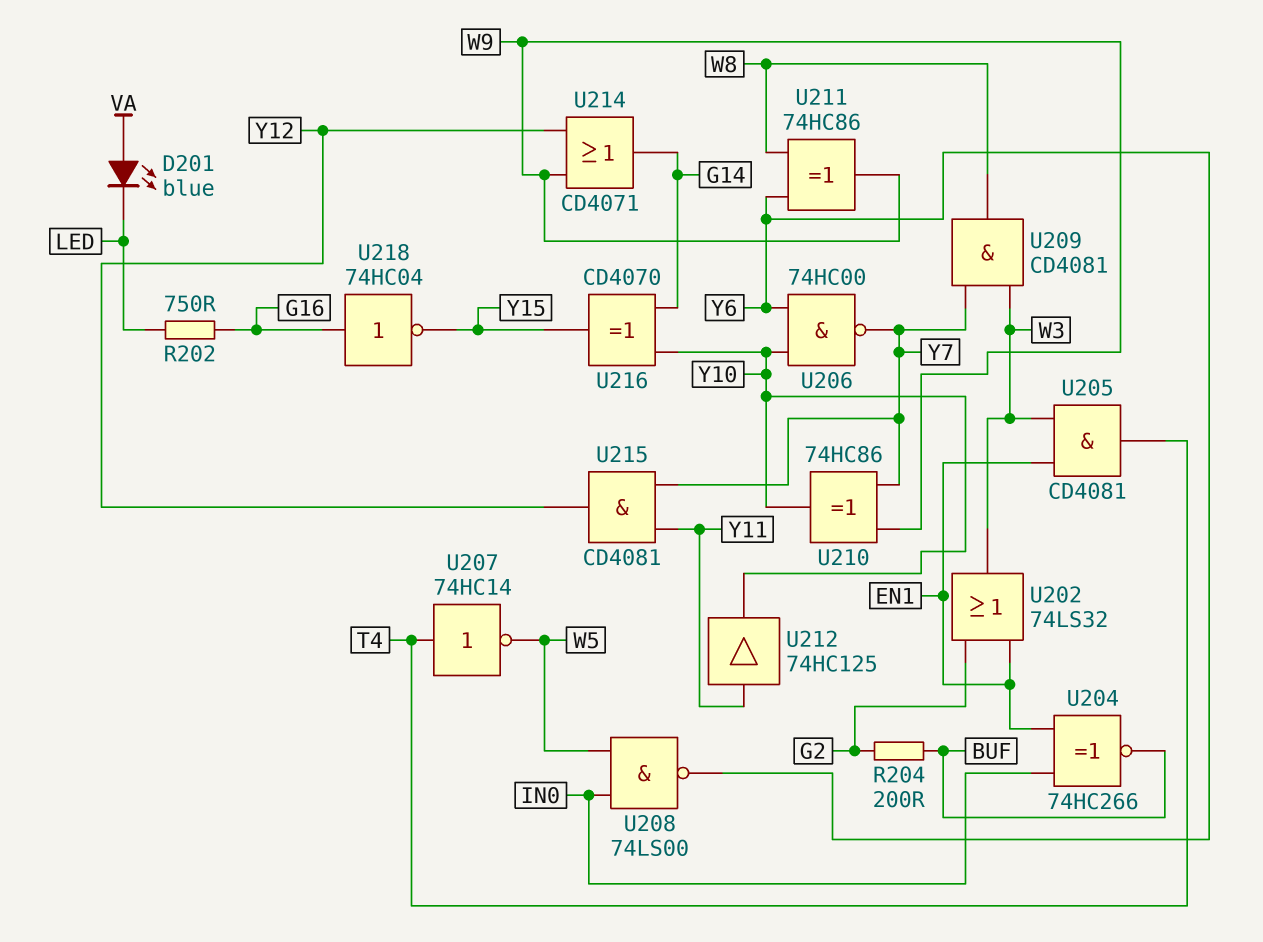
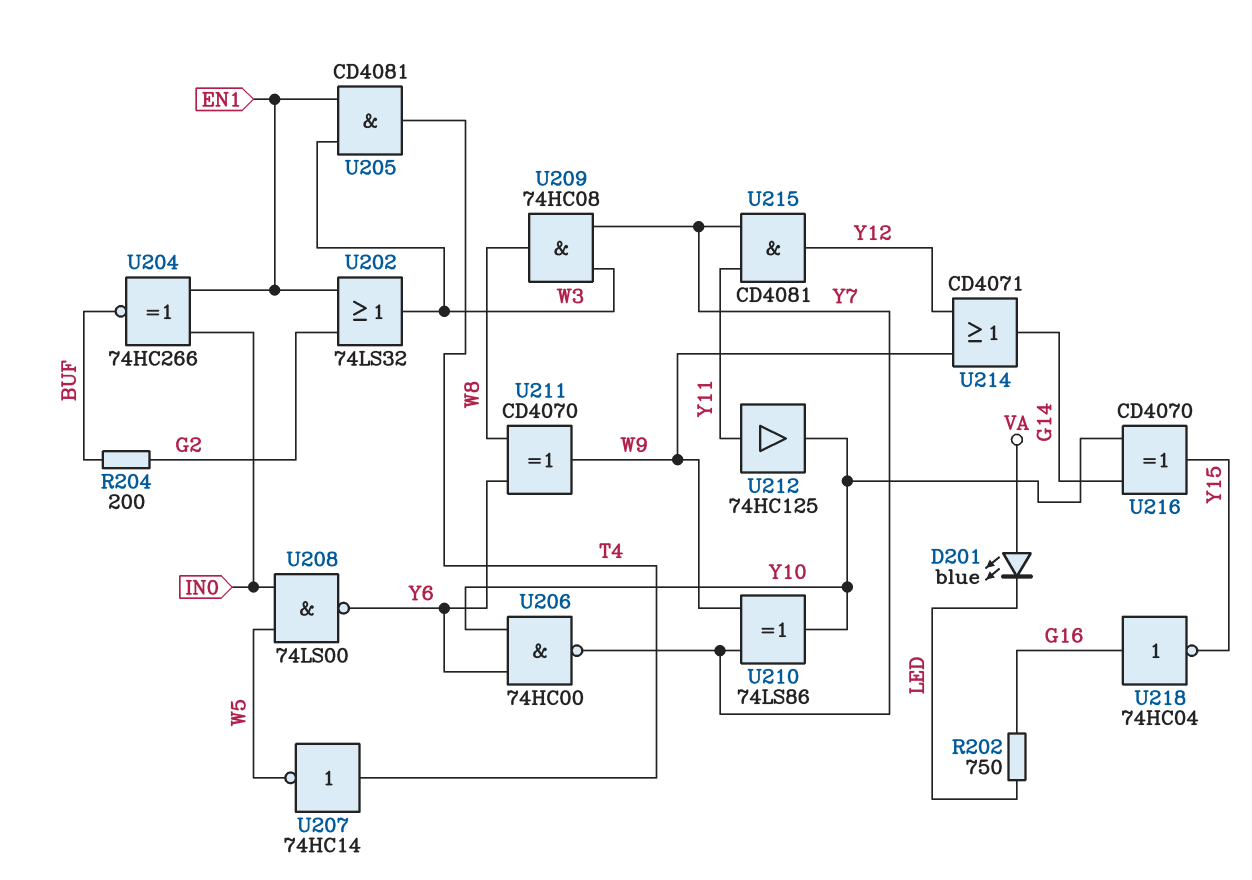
U209: AND CD4081 (in W3, in Y7, out W8) -> AND 74HC08 (in W3, in Y7, out W8)
U210: XOR 74HC86 (in W9, in Y7, out Y10) -> XOR 74LS86 (in W9, in Y7, out Y10)
U211: XOR 74HC86 (in W8, in Y6, out W9) -> XOR CD4070 (in W8, in Y6, out W9)

